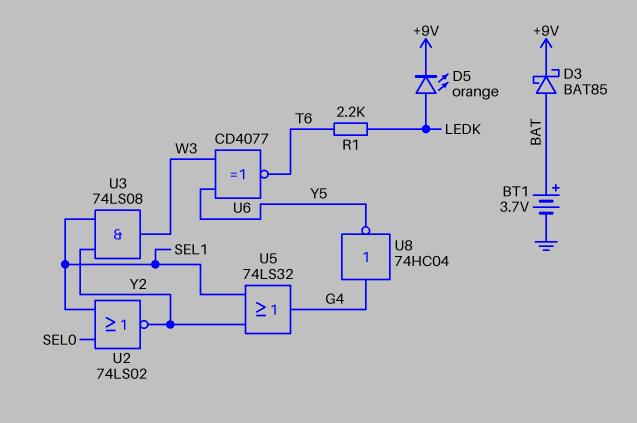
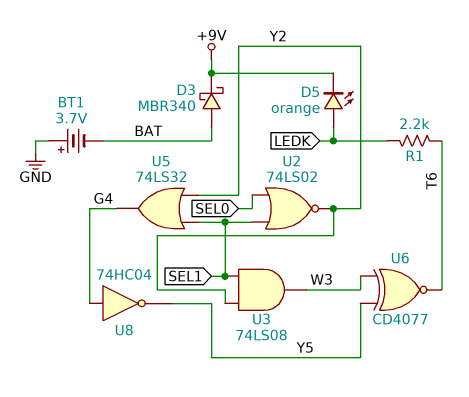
BT1: 3.7V (plus BAT, minus GND) -> 3.7V (plus GND, minus BAT)
D3: schottky BAT85 (A BAT, K +9V) -> schottky MBR340 (A BAT, K +9V)

